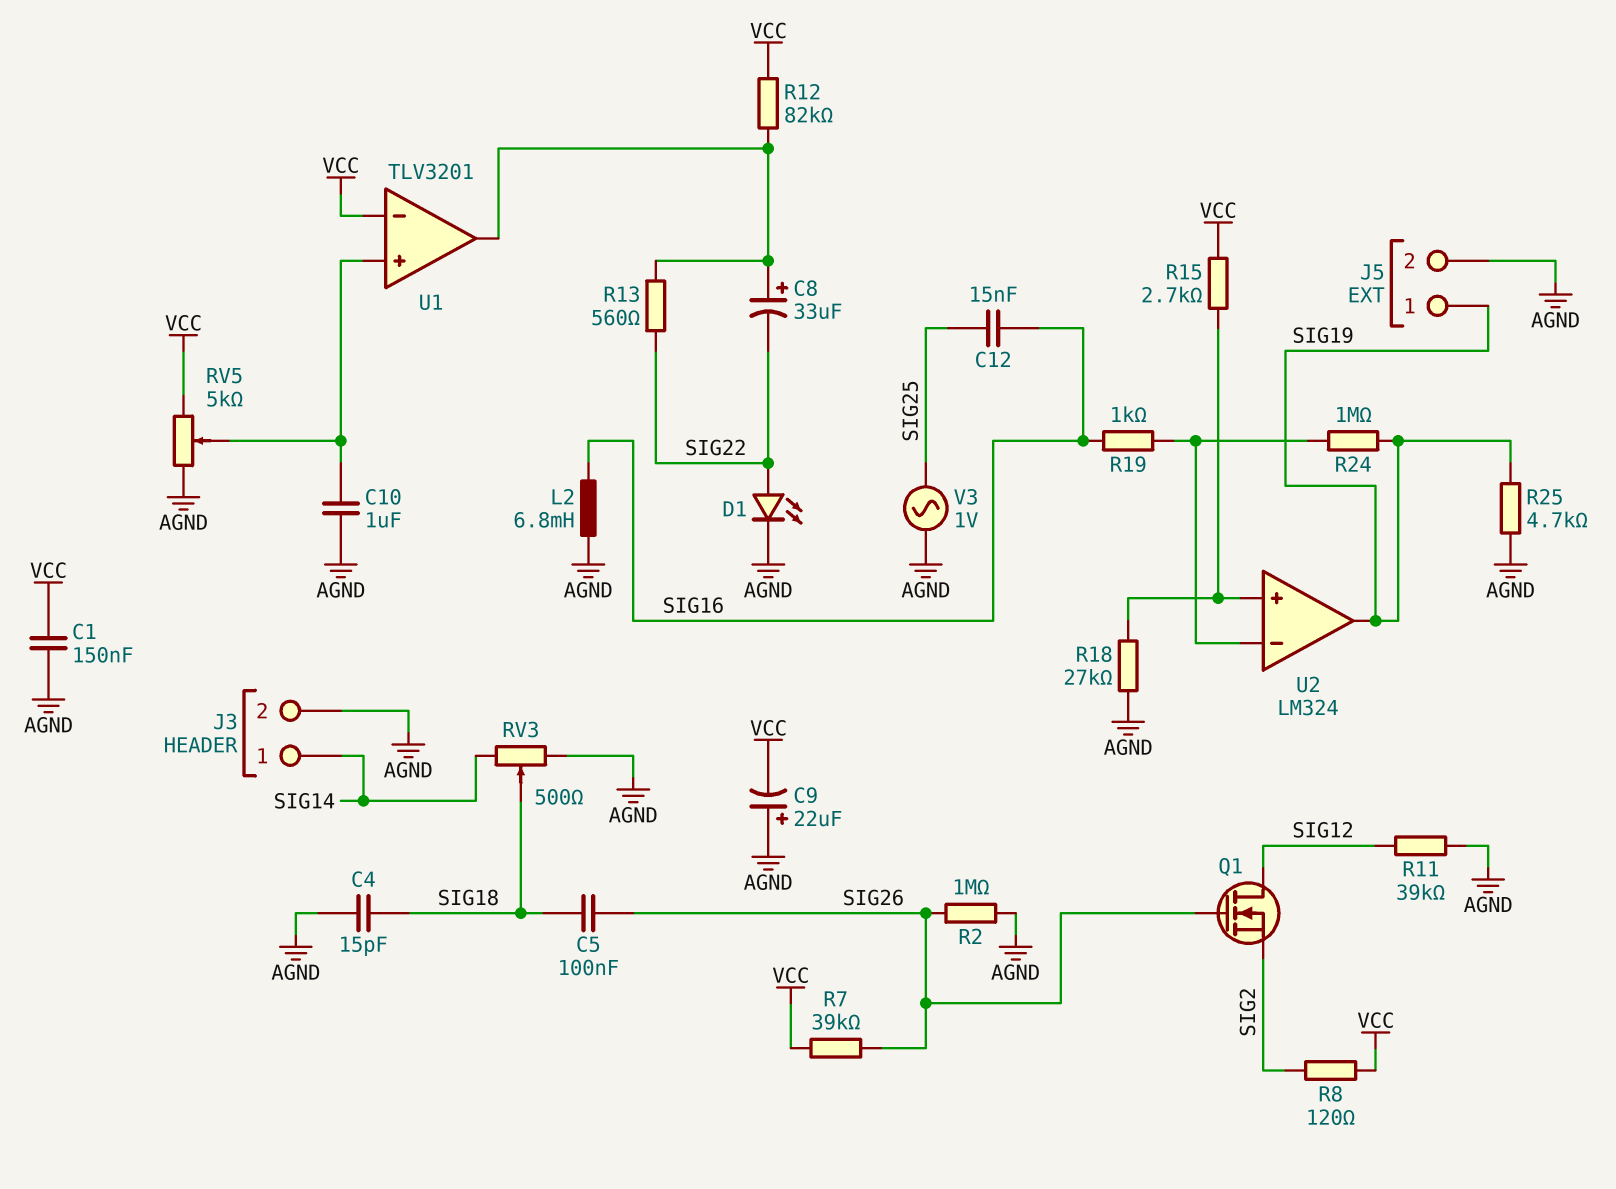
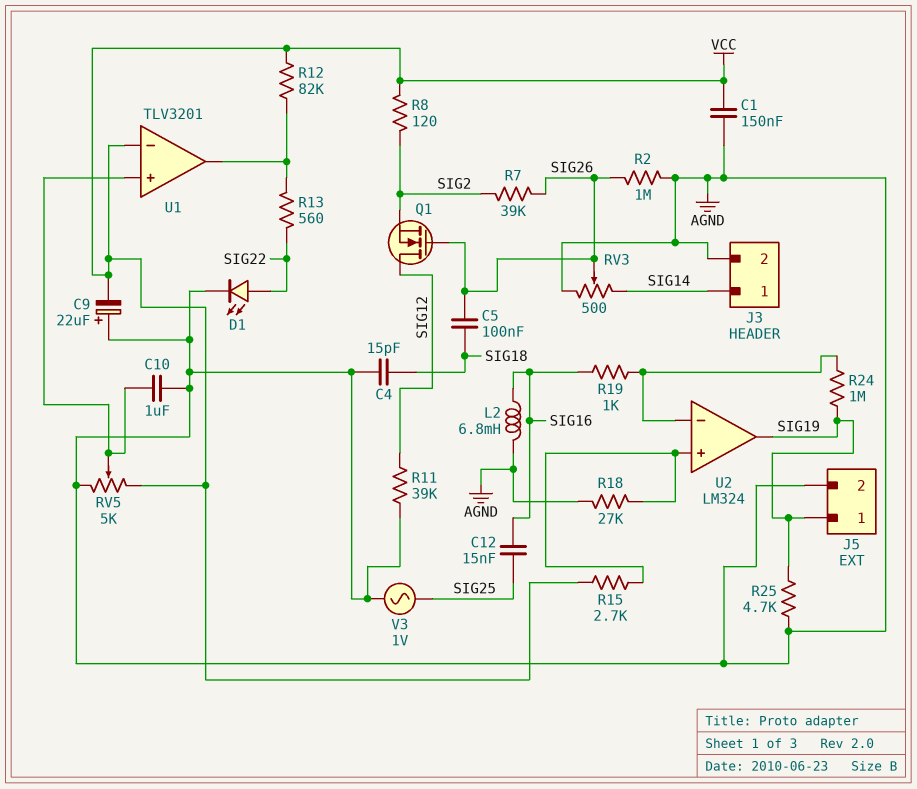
C8: 33uF (plus U1/out, minus SIG22) -> none
R7: 39k (SIG26, VCC) -> 39k (SIG2, SIG26)
RV3: 500 (AGND, SIG14, wiper SIG18) -> 500 (AGND, SIG14, wiper SIG26)

